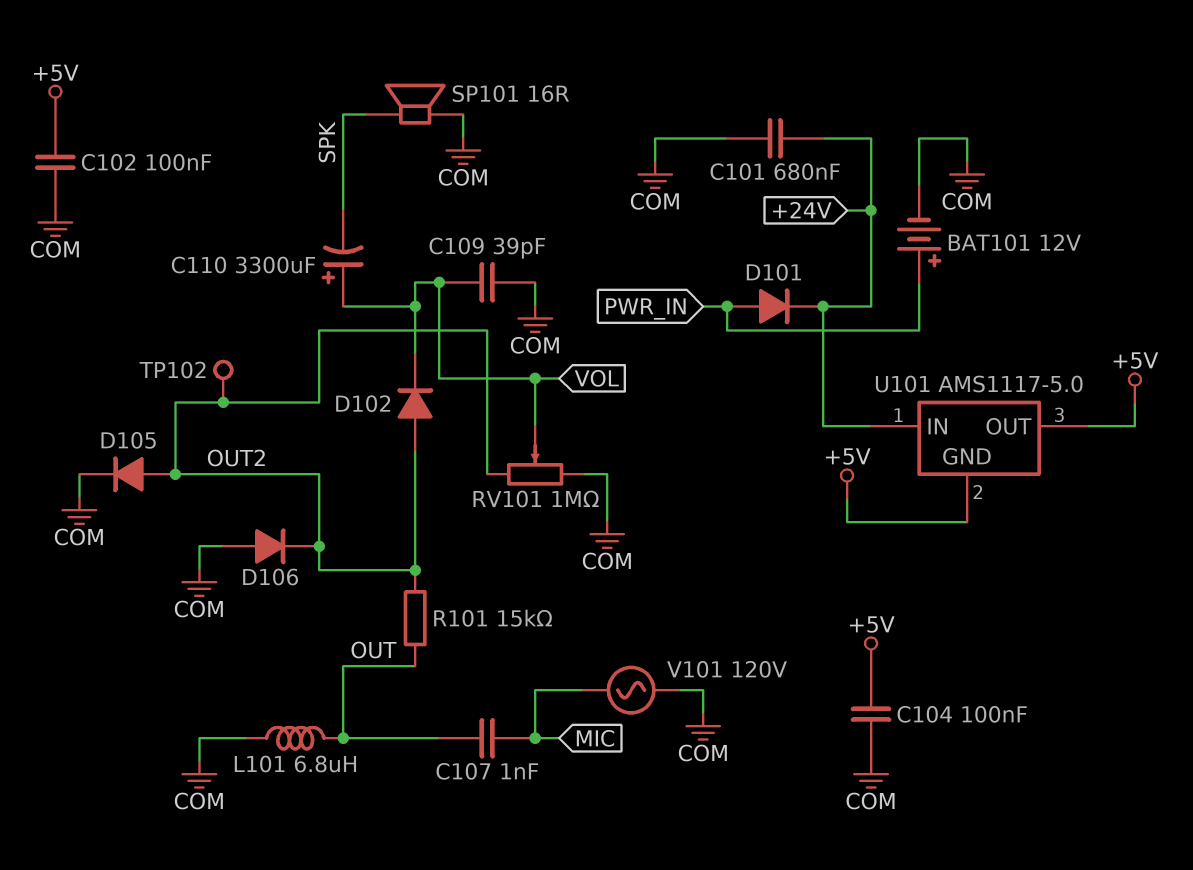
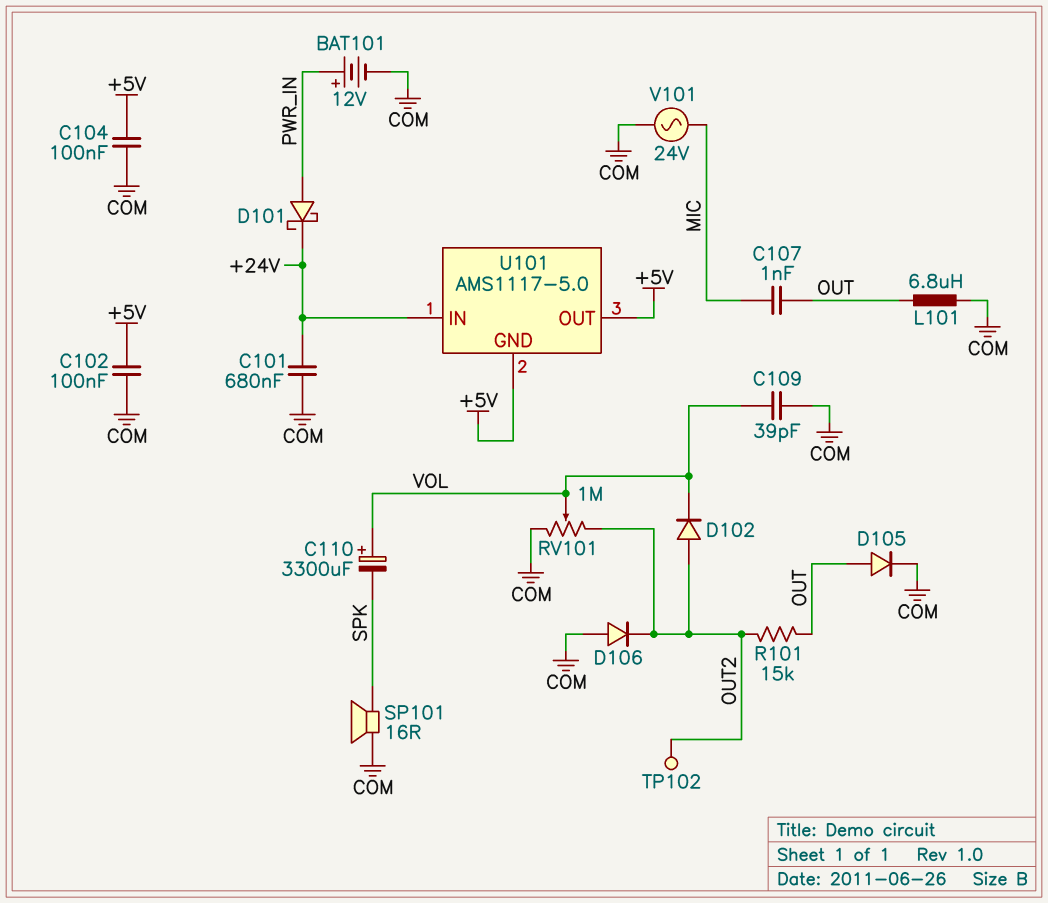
D101: diode (A PWR_IN, K +24V) -> schottky (A PWR_IN, K +24V)
D105: diode (A OUT2, K COM) -> diode (A OUT, K COM)
V101: AC 120V (COM, MIC) -> AC 24V (COM, MIC)

